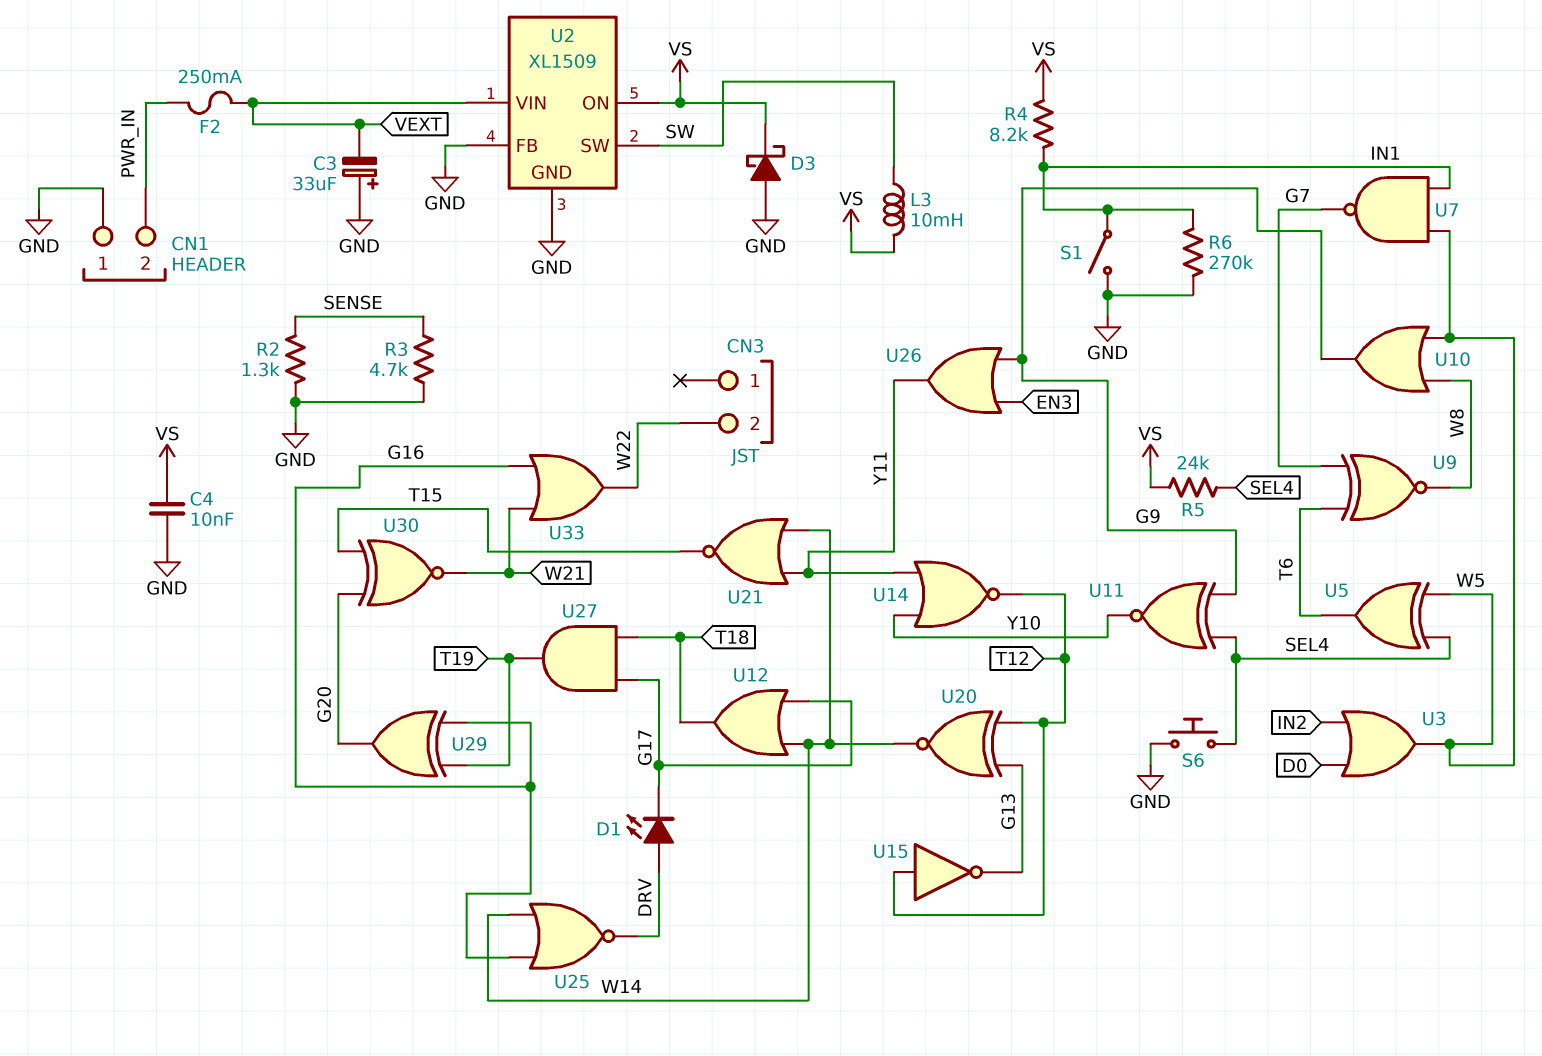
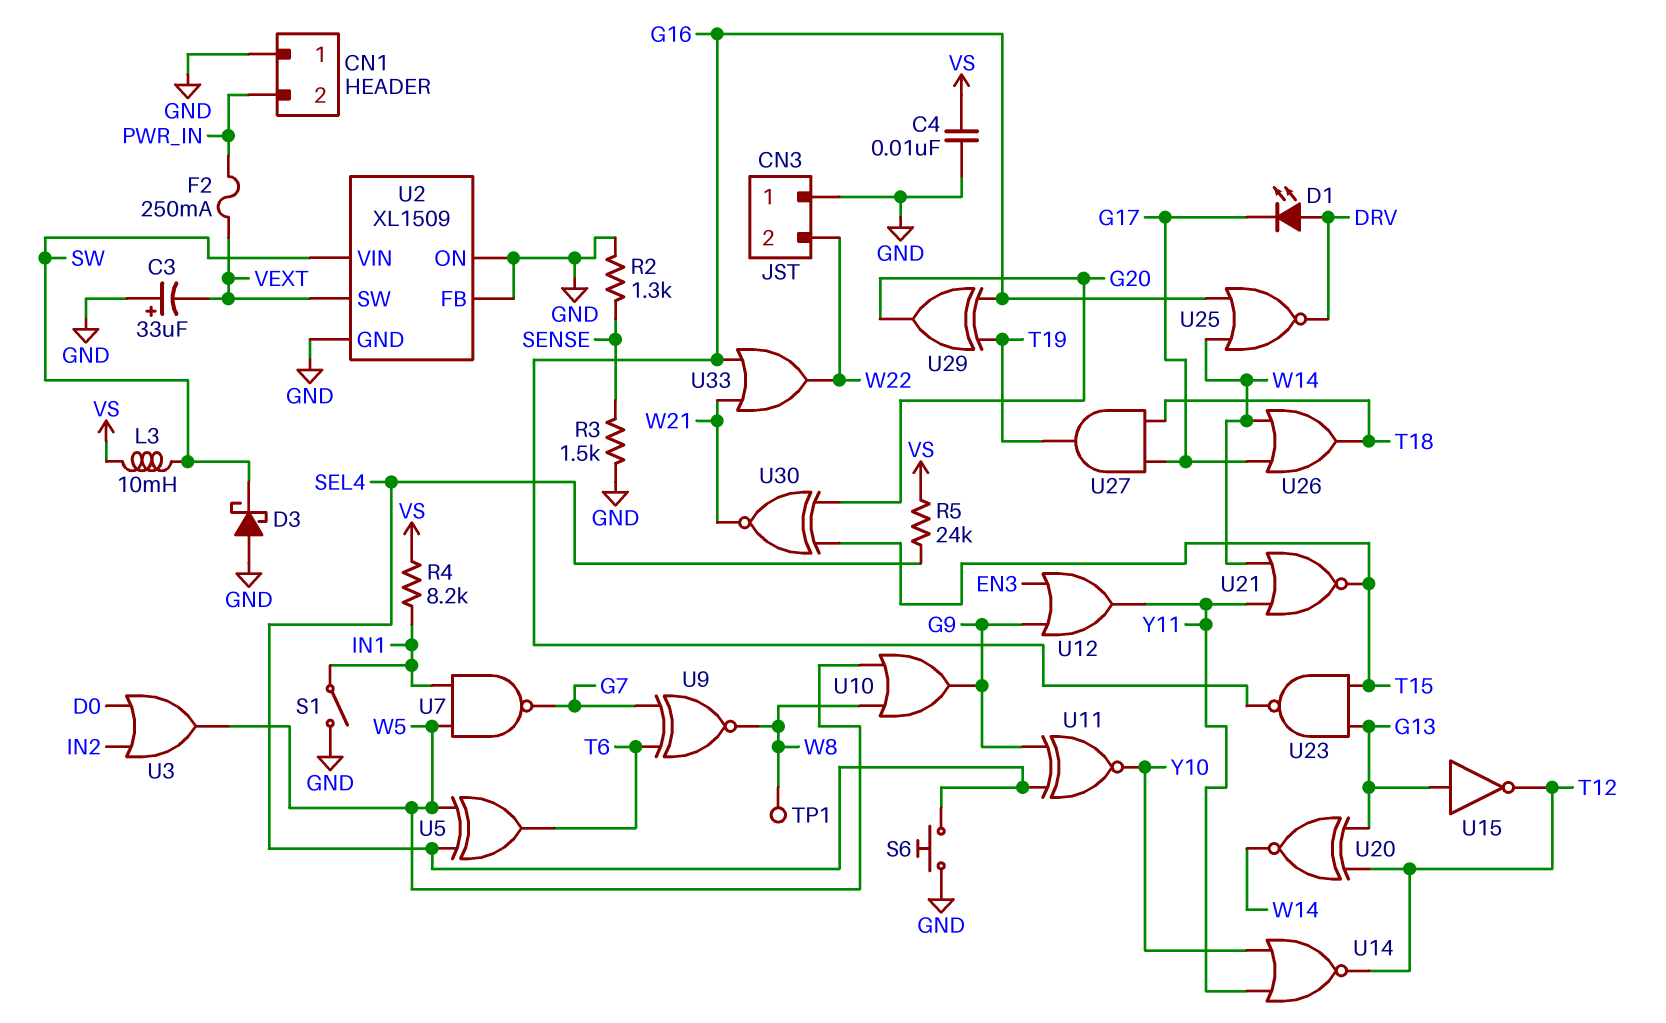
CN3 pin 1: none -> GND
D3: schottky (A GND, K VS) -> schottky (A GND, K SW)
R3: 4.7k (GND, SENSE) -> 1.5k (GND, SENSE)
R6: 270k (GND, IN1) -> none
TP1: none -> test point (W8)
U2 pin ON: VS -> GND
U2 pin SW: SW -> VEXT
U2 pin VIN: VEXT -> SW
U12: OR (in G17, in W14, out T18) -> OR (in EN3, in G9, out Y11)
U15: NOT (in T12, out G13) -> NOT (in G13, out T12)
U23: none -> NAND (in G13, in T15, out G16)
U26: OR (in EN3, in G9, out Y11) -> OR (in G17, in W14, out T18)

